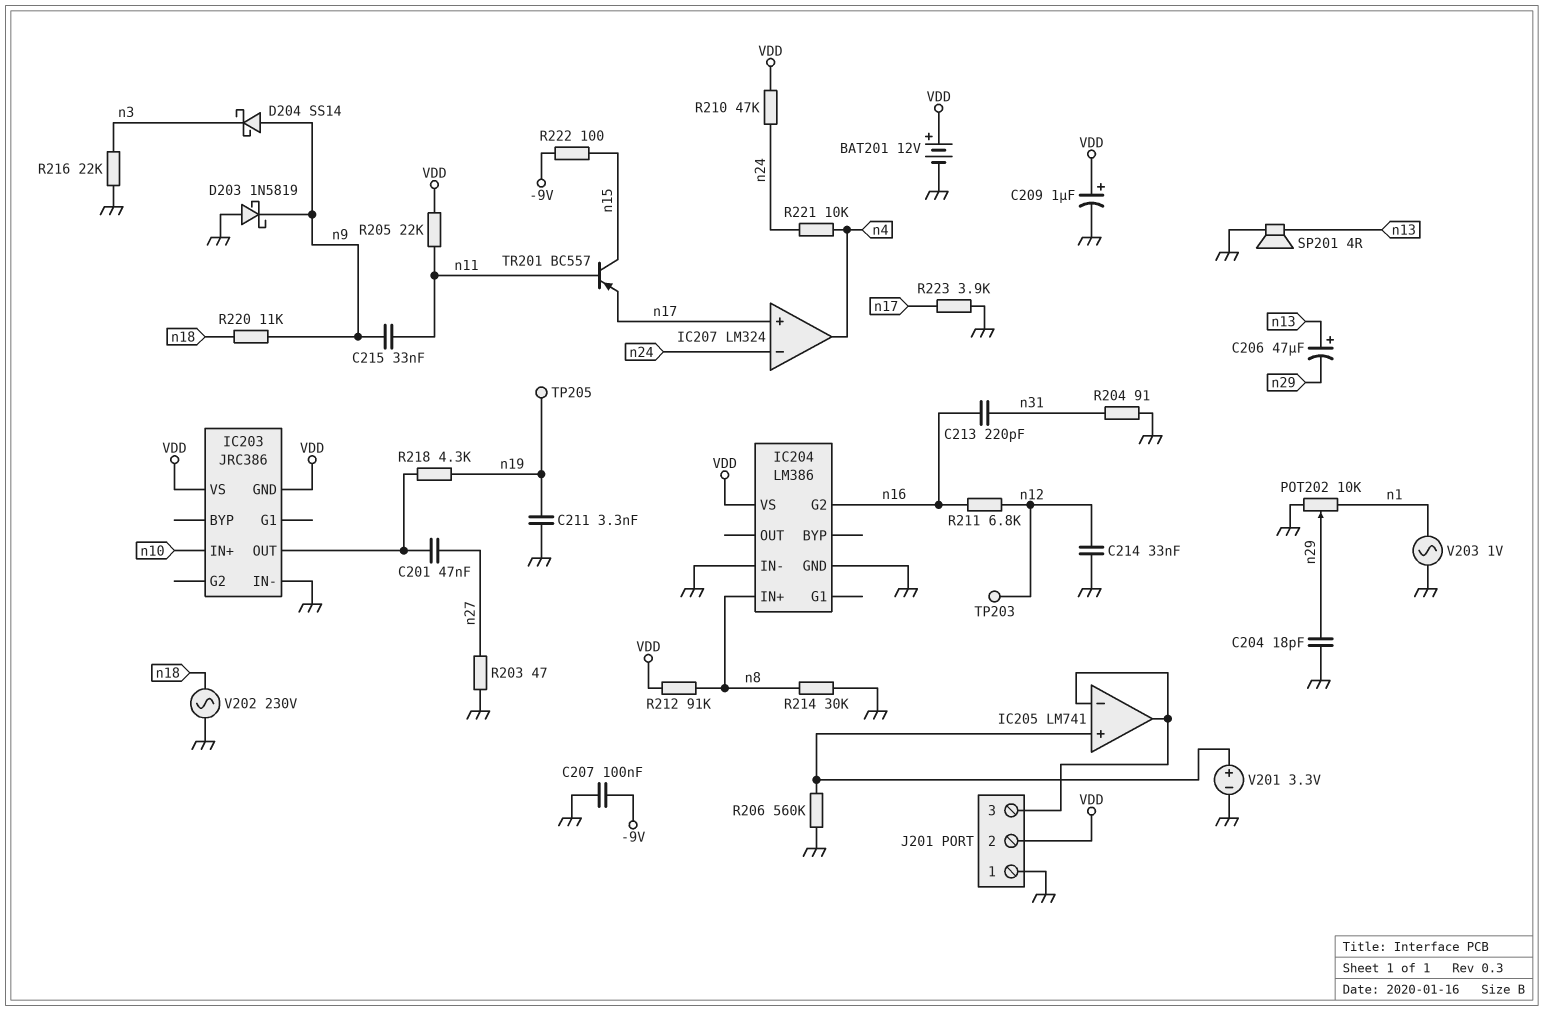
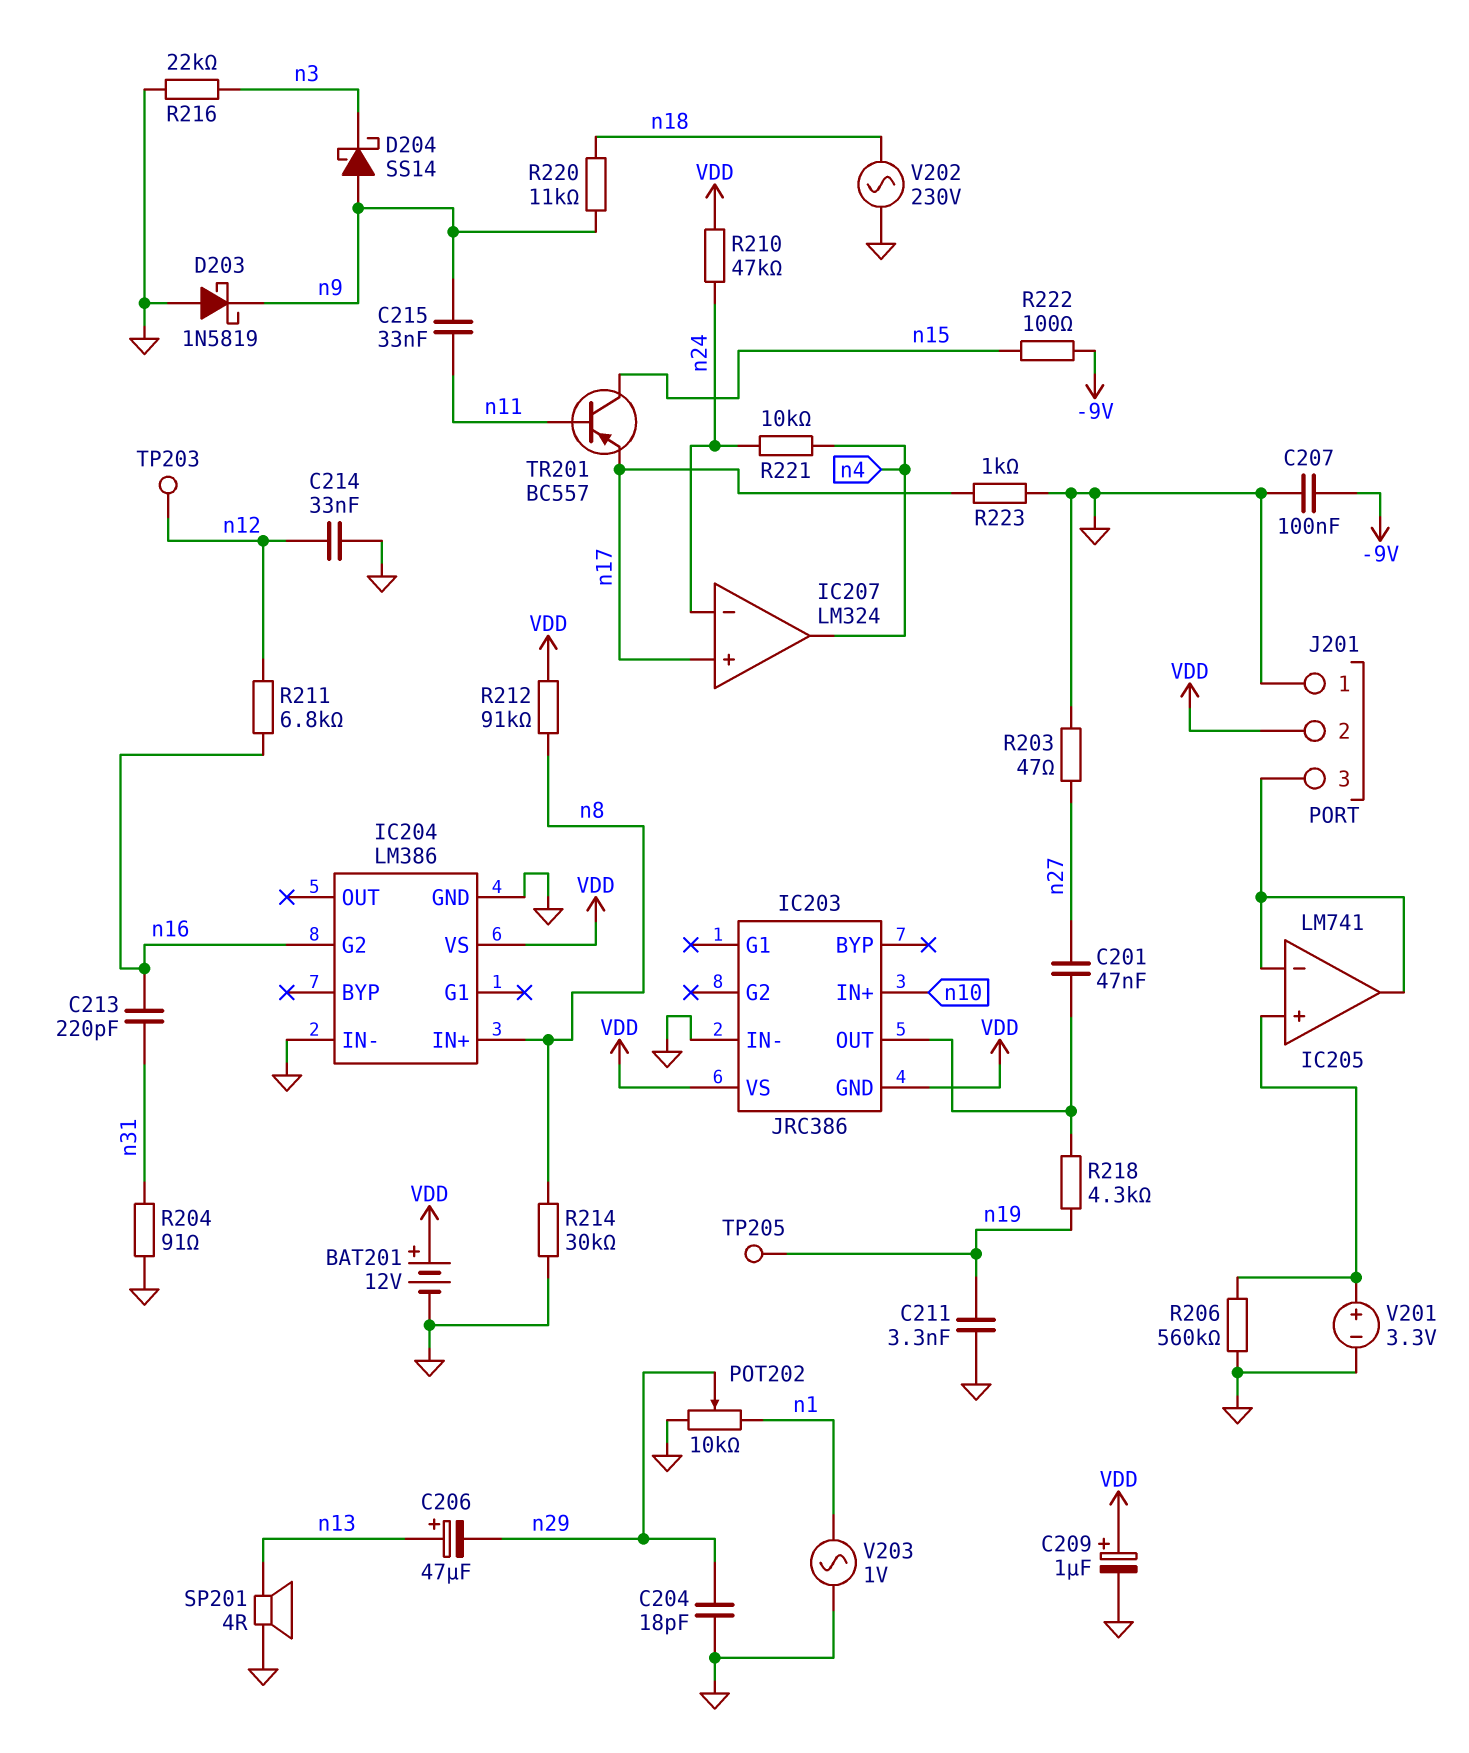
R205: 22k (VDD, n11) -> none
R223: 3.9k (GND, n17) -> 1k (GND, n17)

